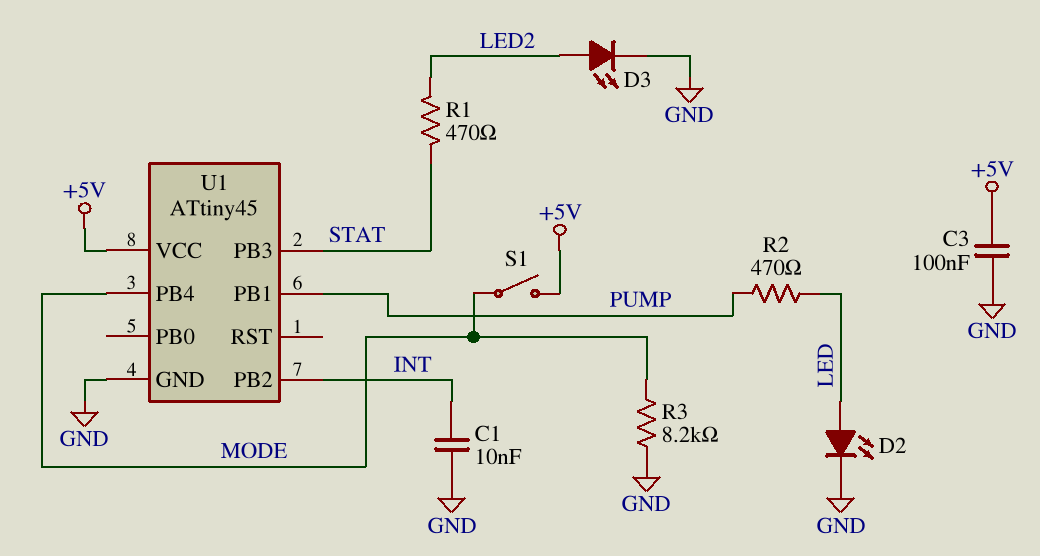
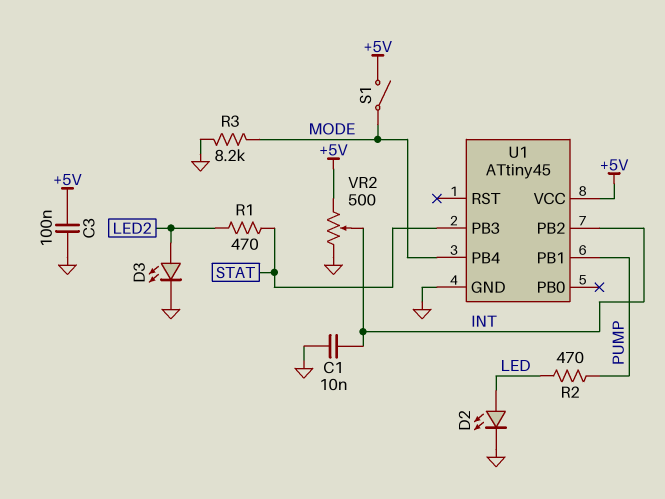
VR2: none -> 500 (+5V, GND, wiper INT)

